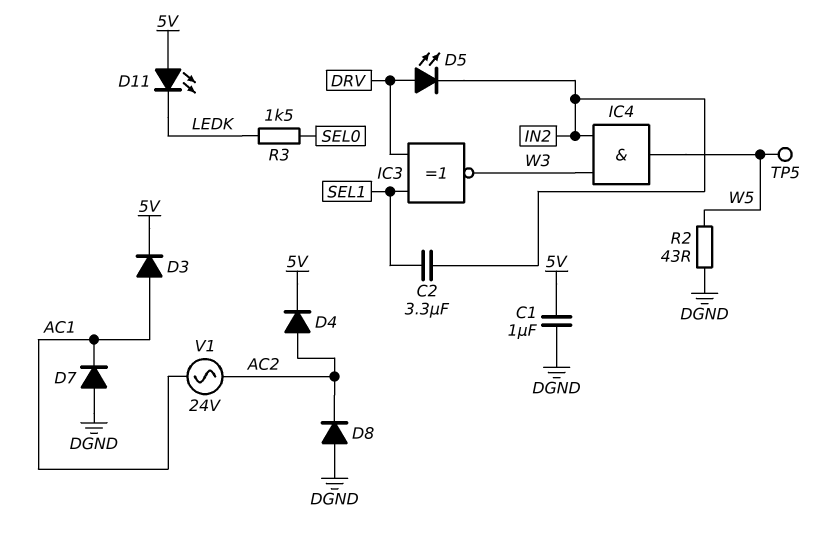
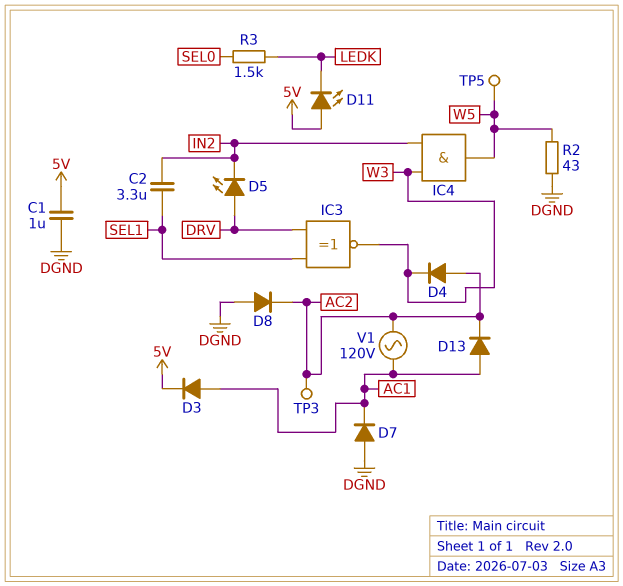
D4: diode (A AC2, K 5V) -> diode (A AC2, K W3)
D13: none -> diode (A AC1, K AC2)
TP3: none -> test point (AC2)
V1: AC 24V (AC1, AC2) -> AC 120V (AC1, AC2)

